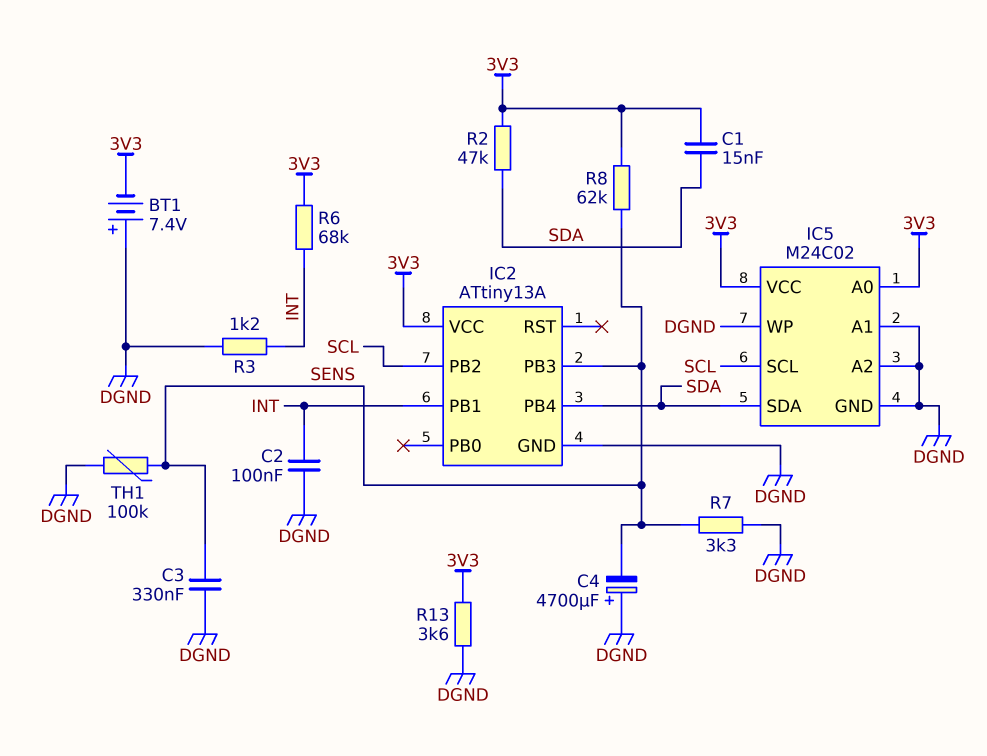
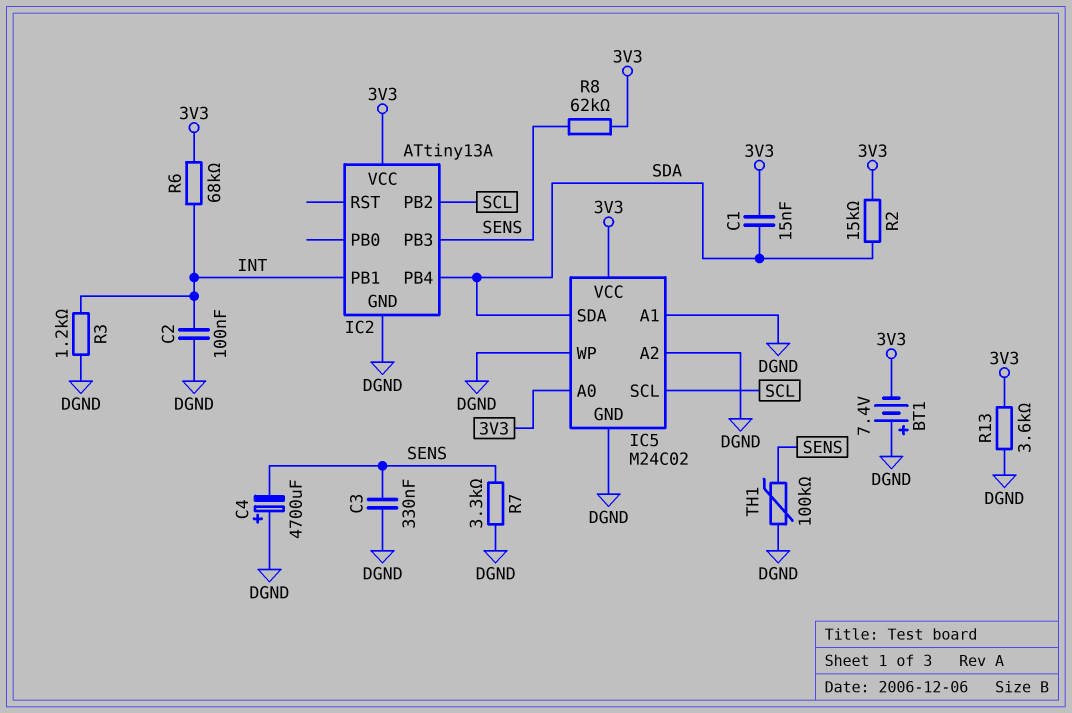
R2: 47k (3V3, SDA) -> 15k (3V3, SDA)

